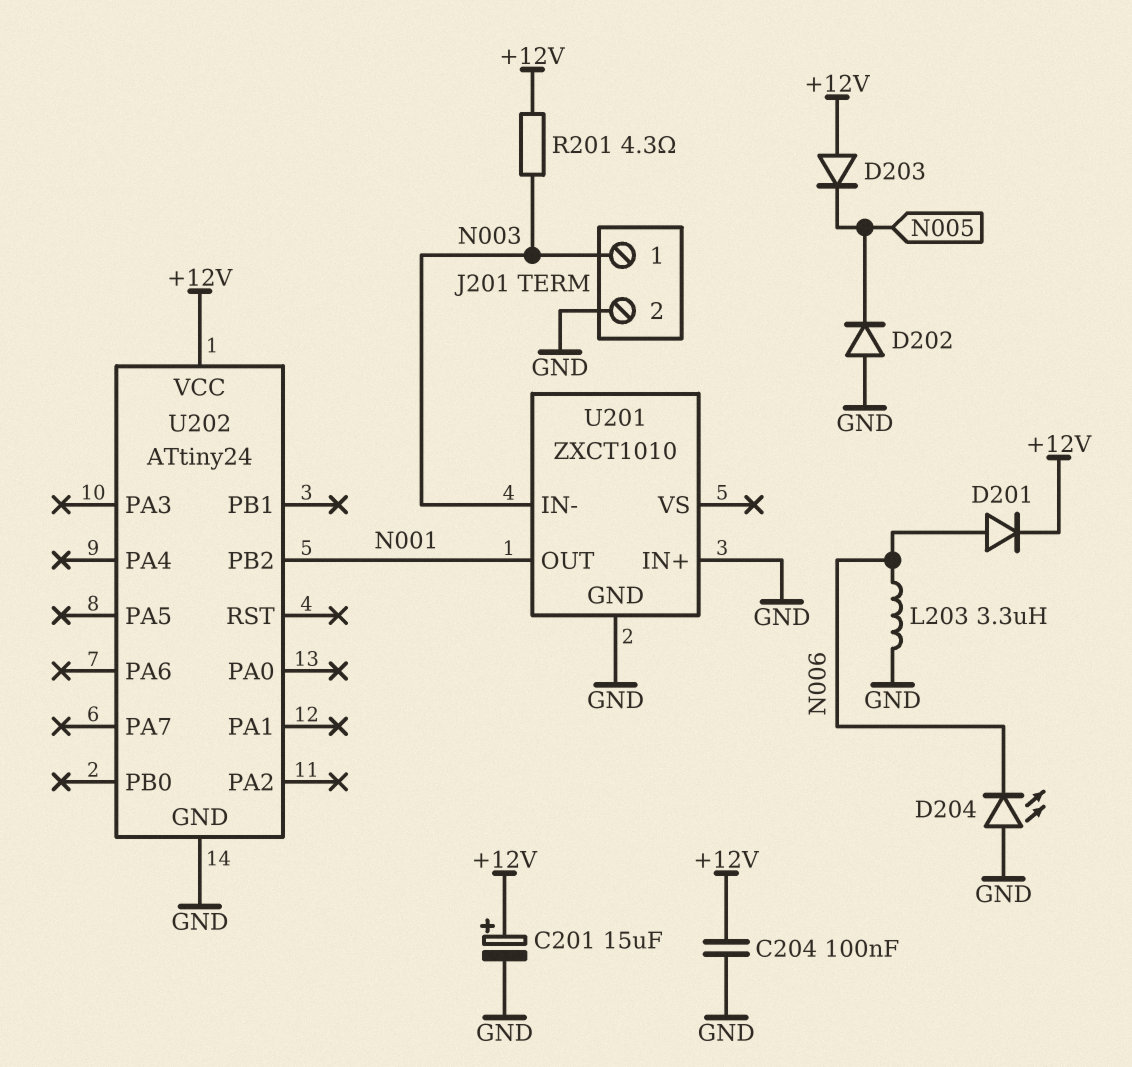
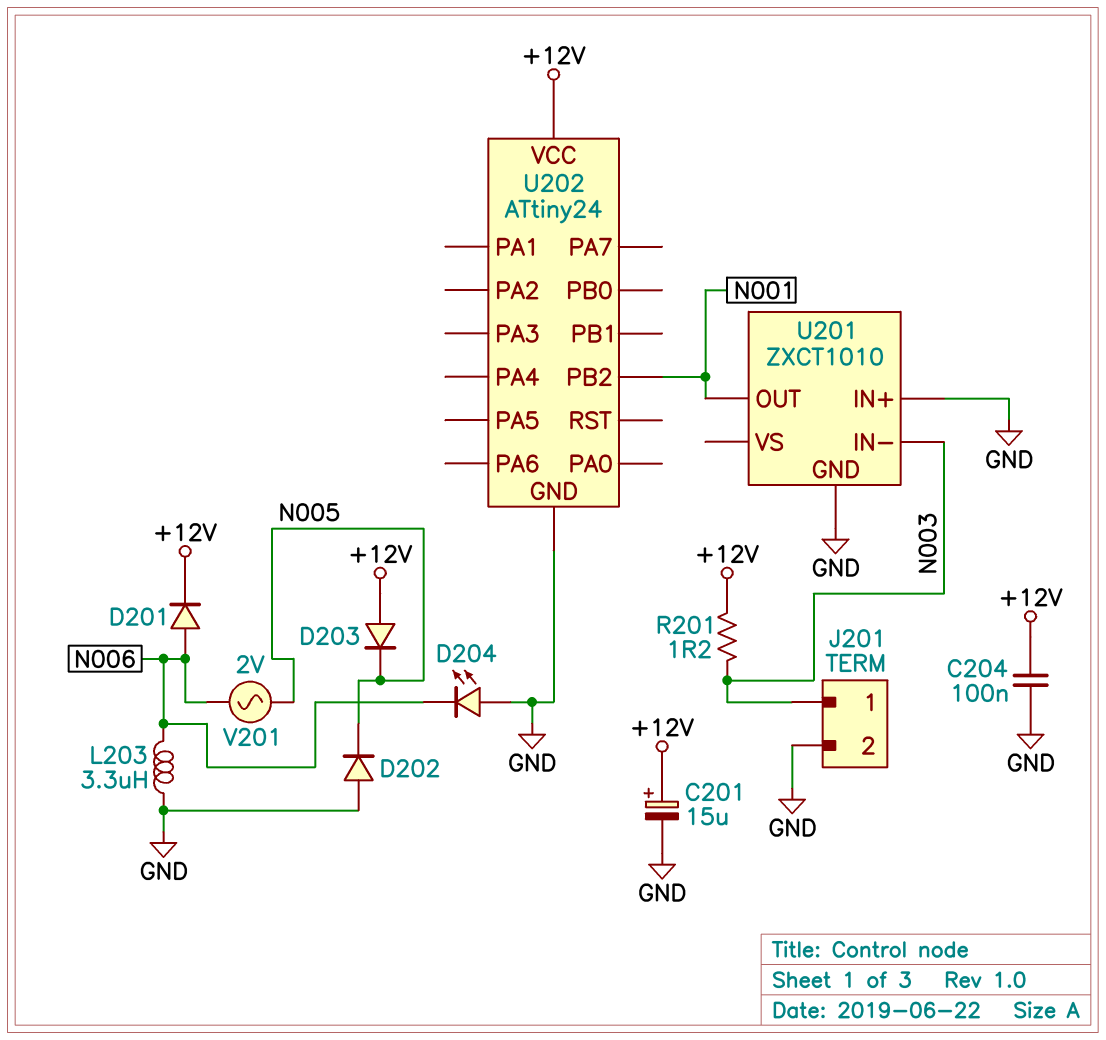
R201: 4.3 (+12V, N003) -> 1.2 (+12V, N003)
V201: none -> AC 2V (N005, N006)

